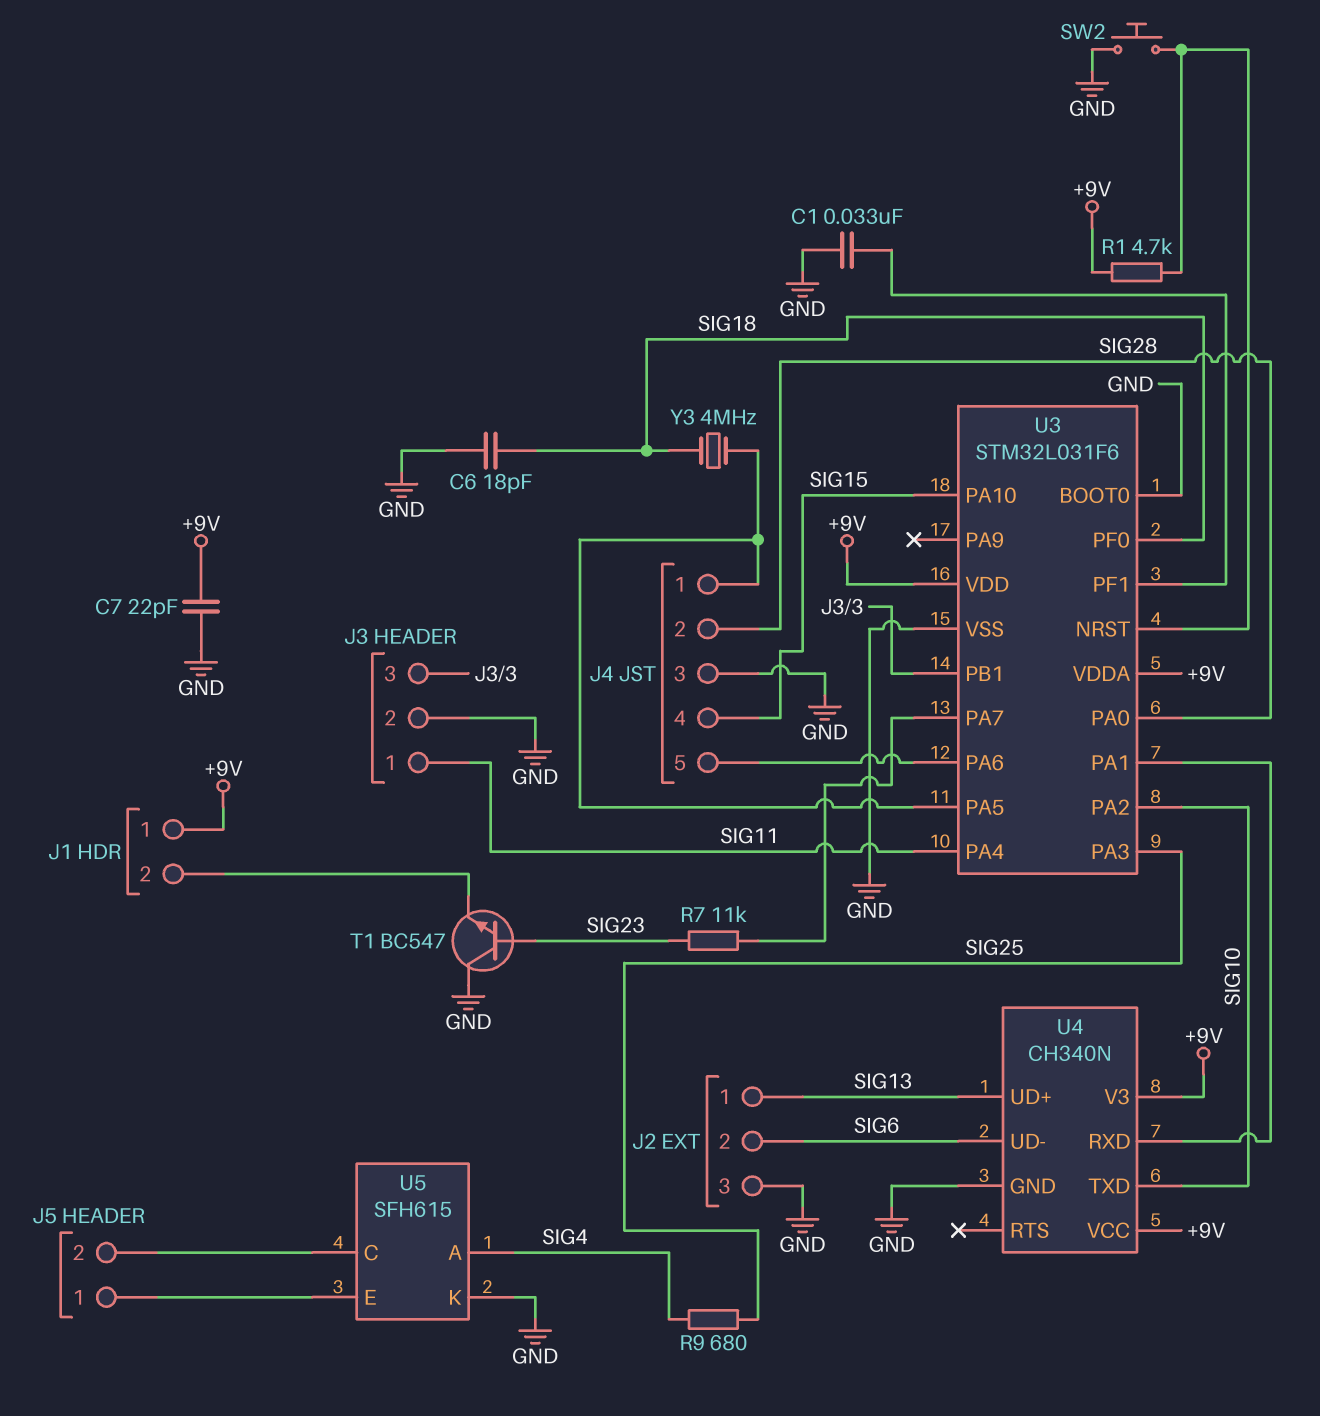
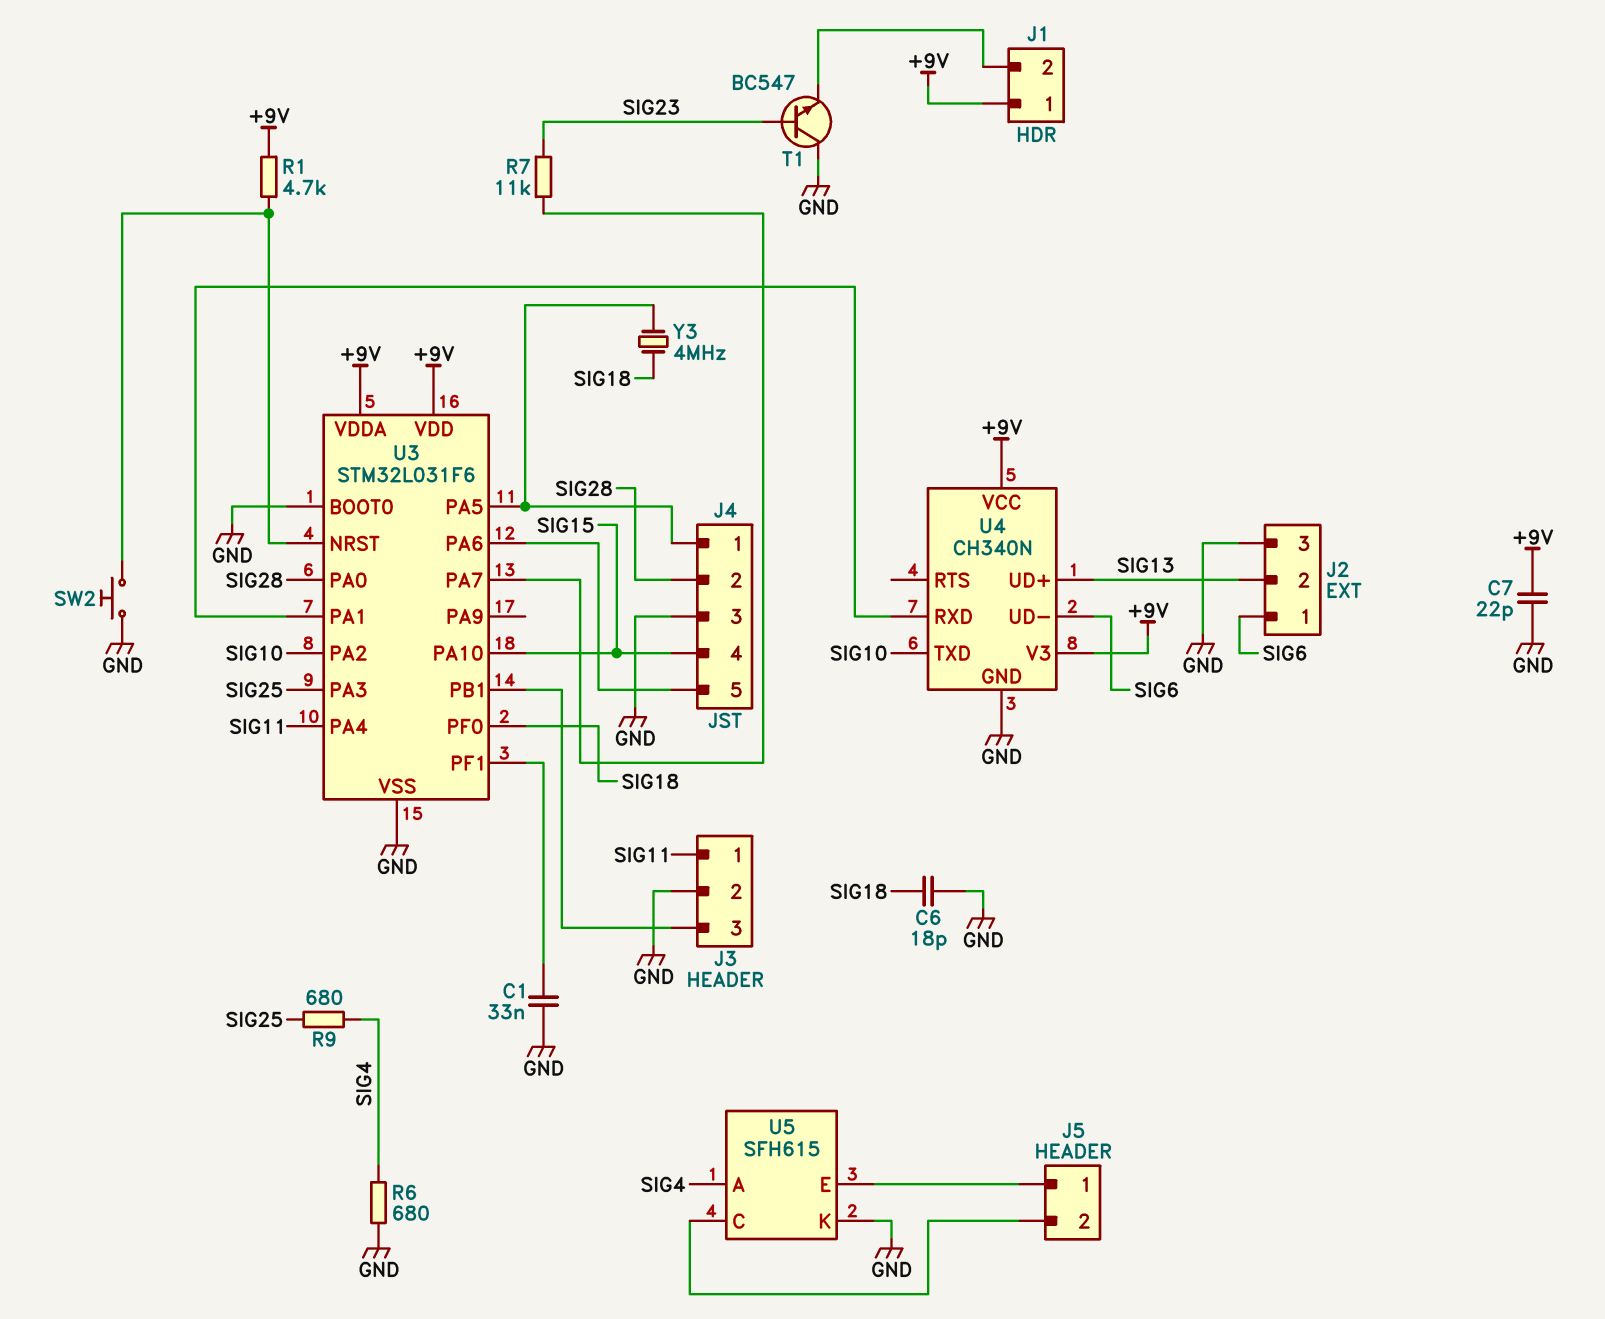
J2 pin 1: SIG13 -> SIG6
J2 pin 2: SIG6 -> SIG13
R6: none -> 680 (GND, SIG4)

